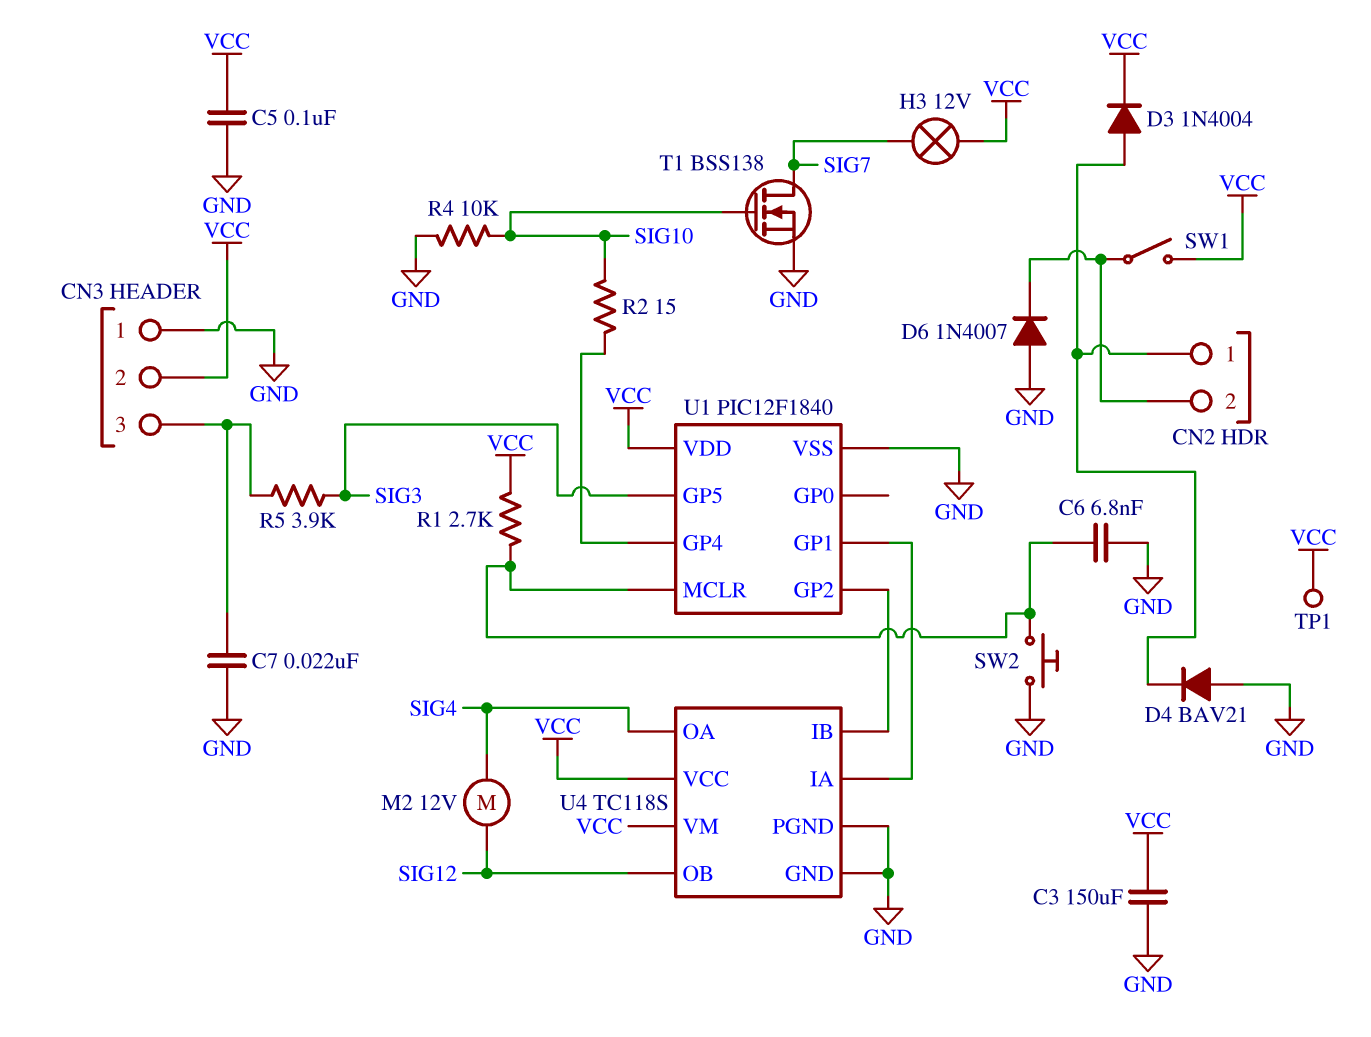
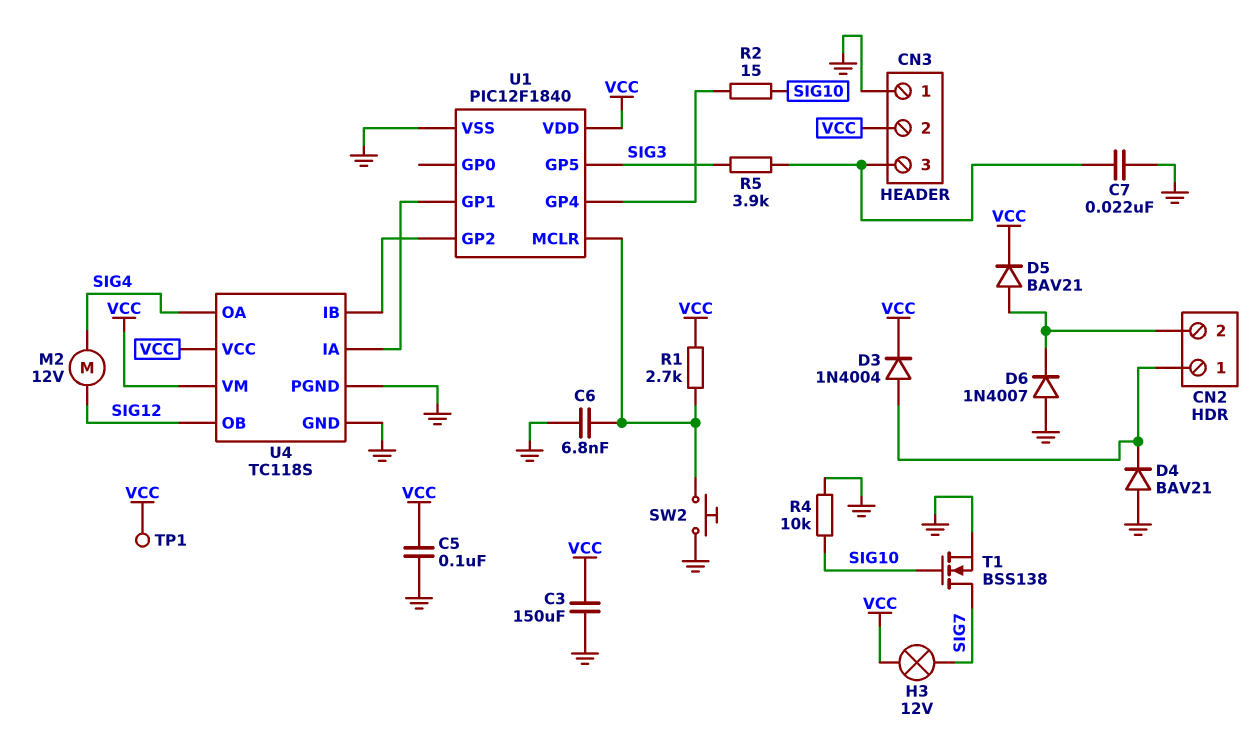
D5: none -> diode BAV21 (A CN2/2, K VCC)
SW1: switch (CN2/2, VCC) -> none

